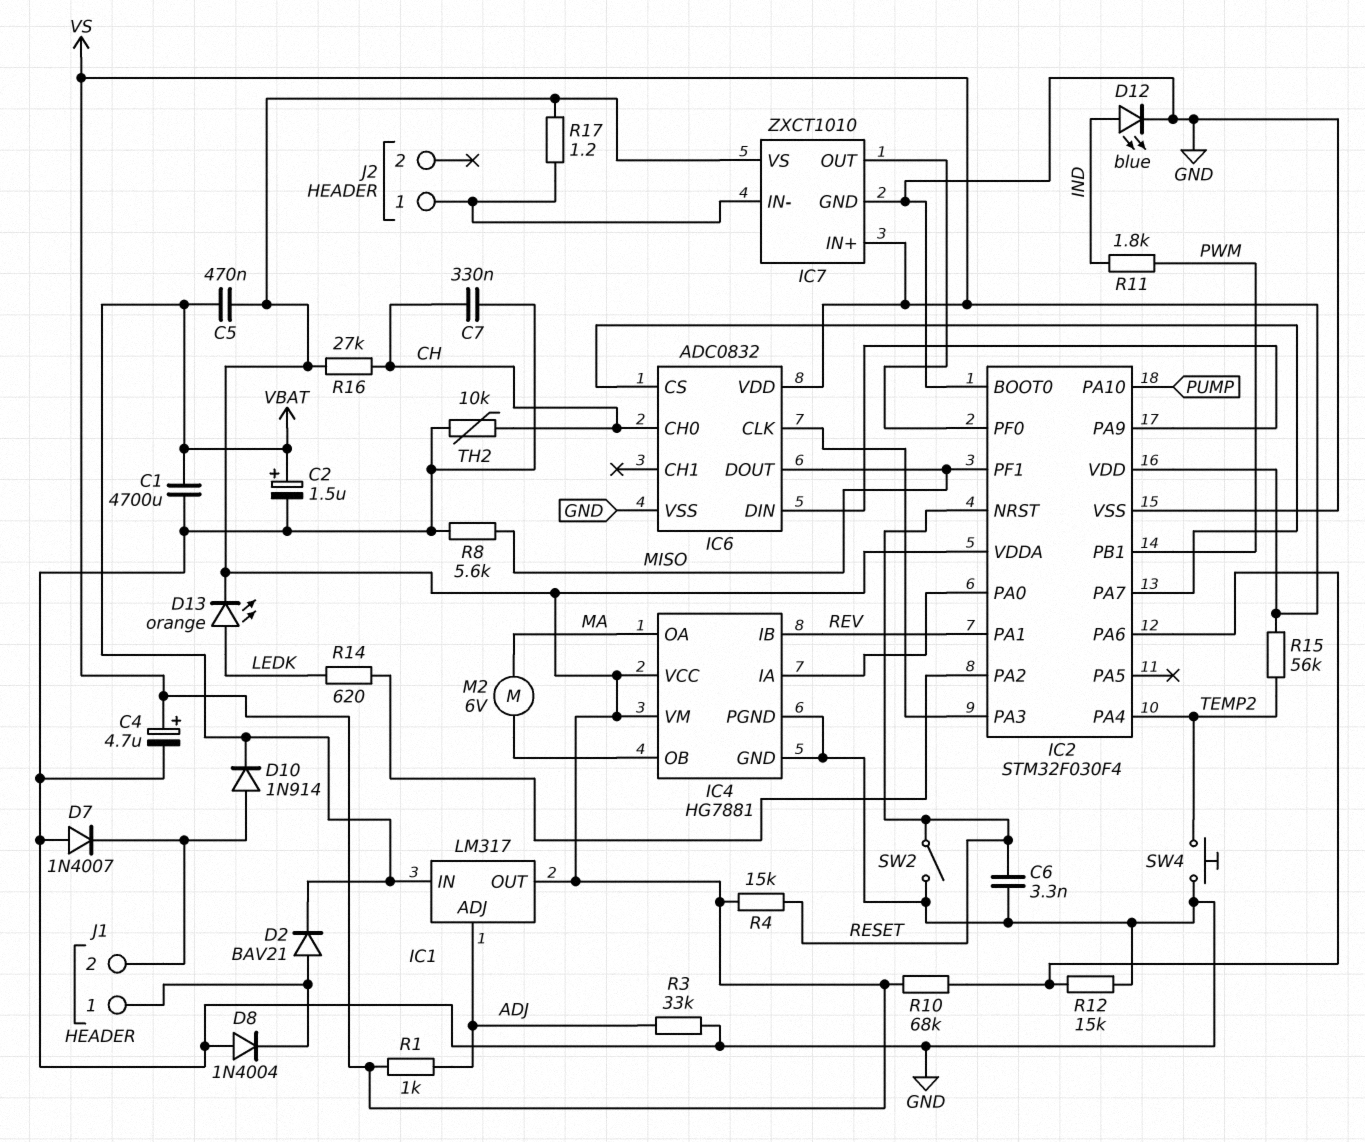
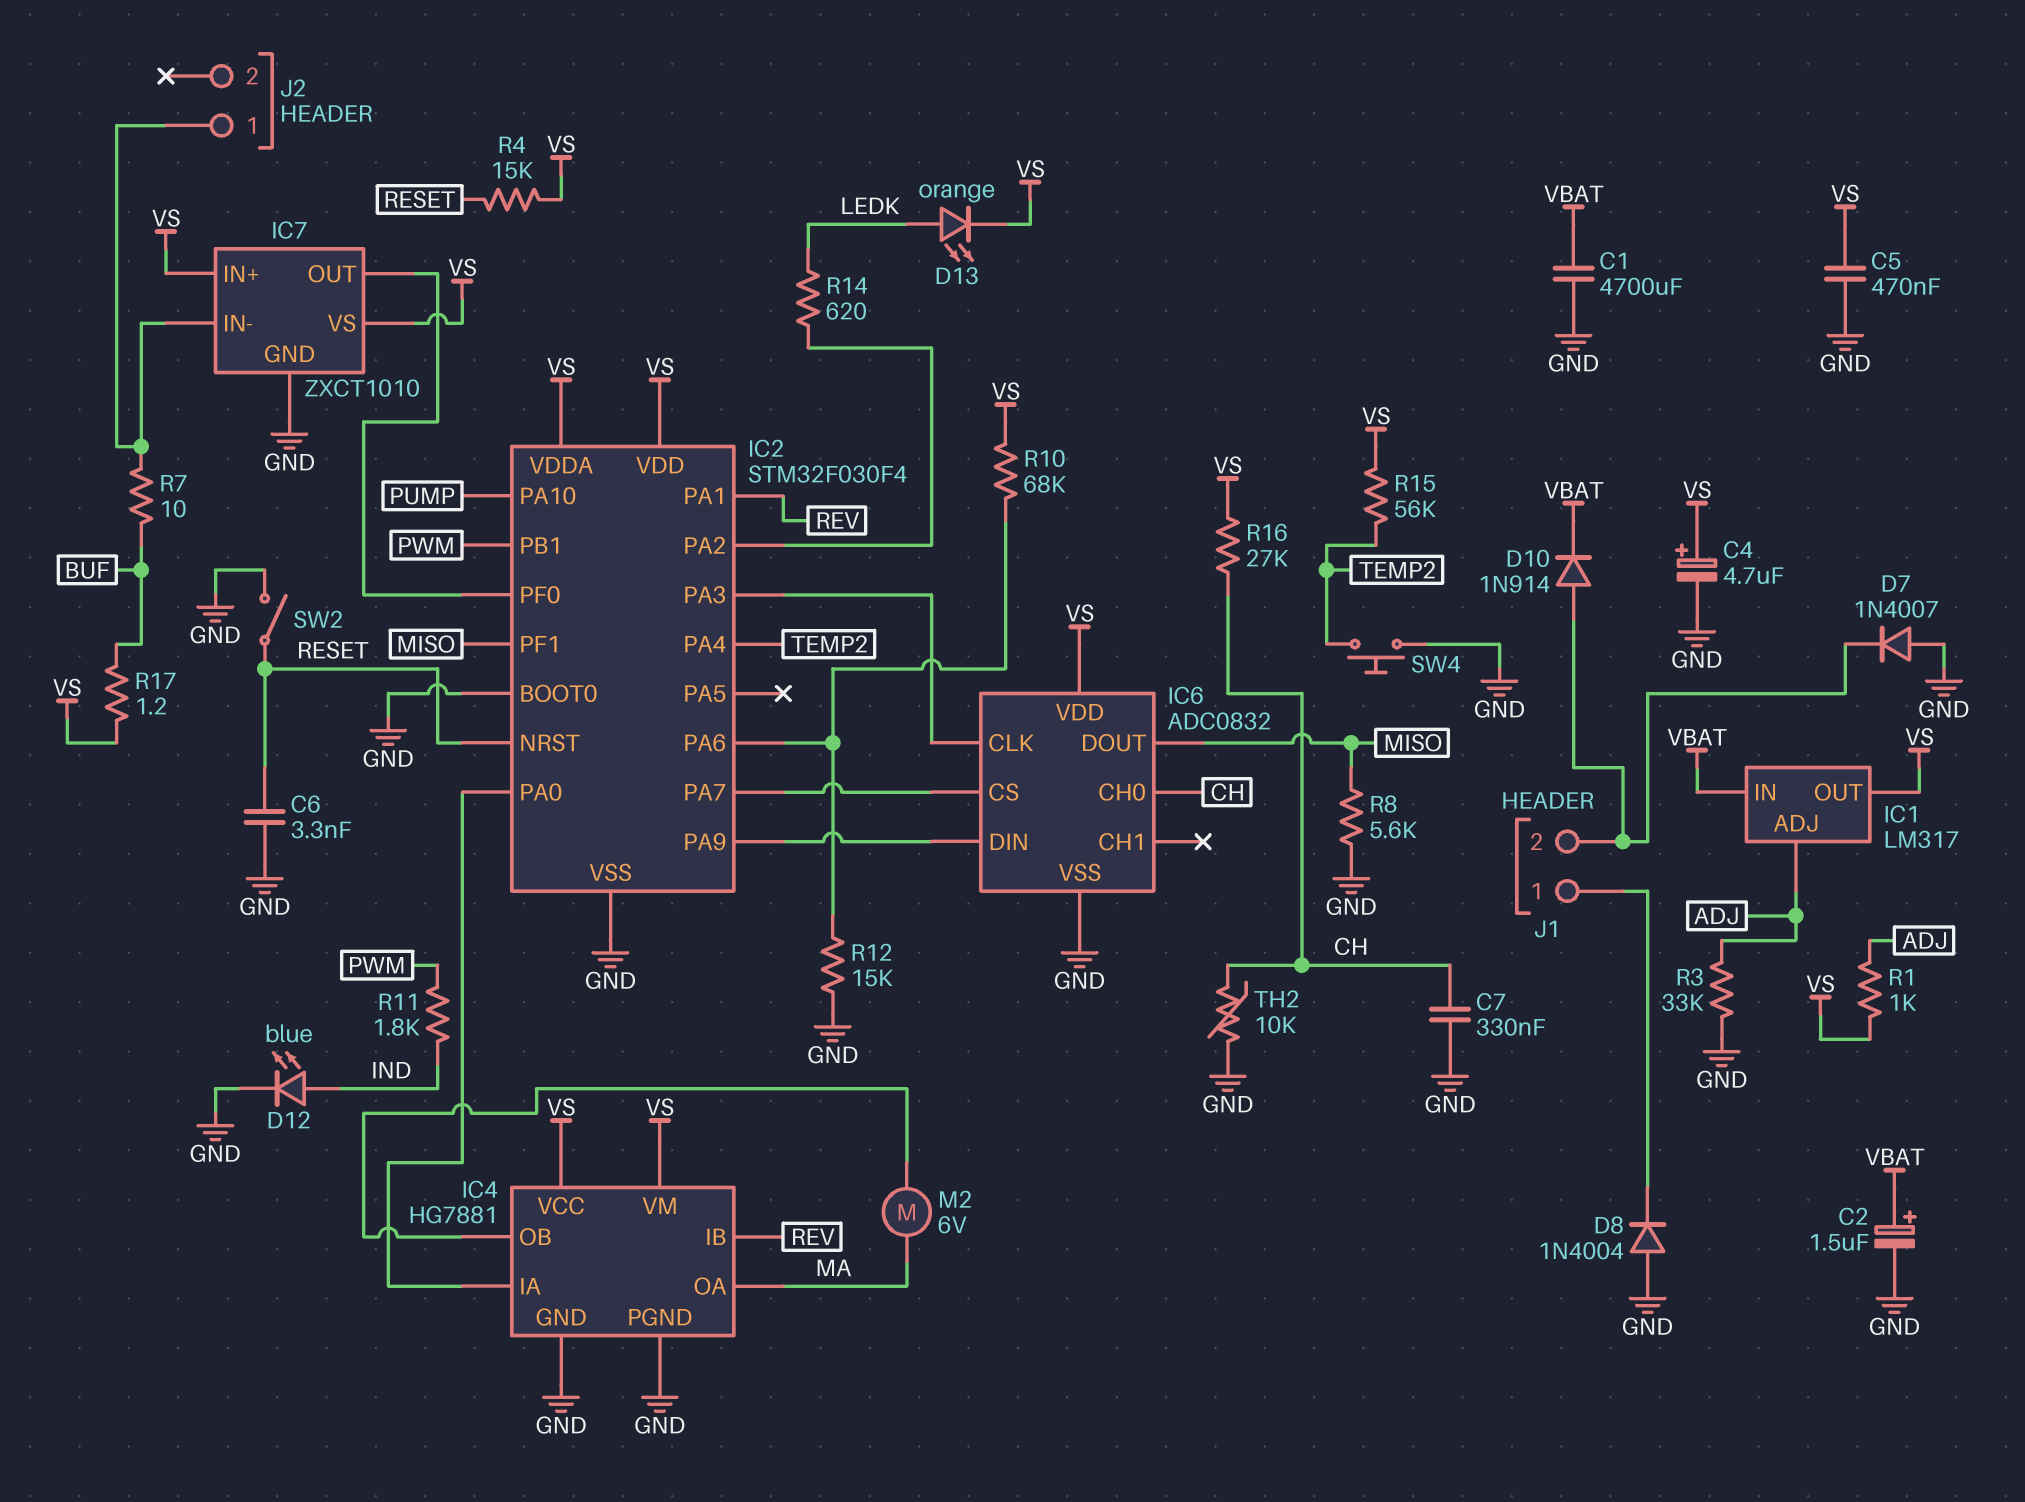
C5: 470nF (VBAT, VS) -> 470nF (GND, VS)
D2: diode BAV21 (A J1/1, K VBAT) -> none
R7: none -> 10 (BUF, IC7/IN-)
R17: 1.2 (IC7/IN-, VS) -> 1.2 (BUF, VS)

